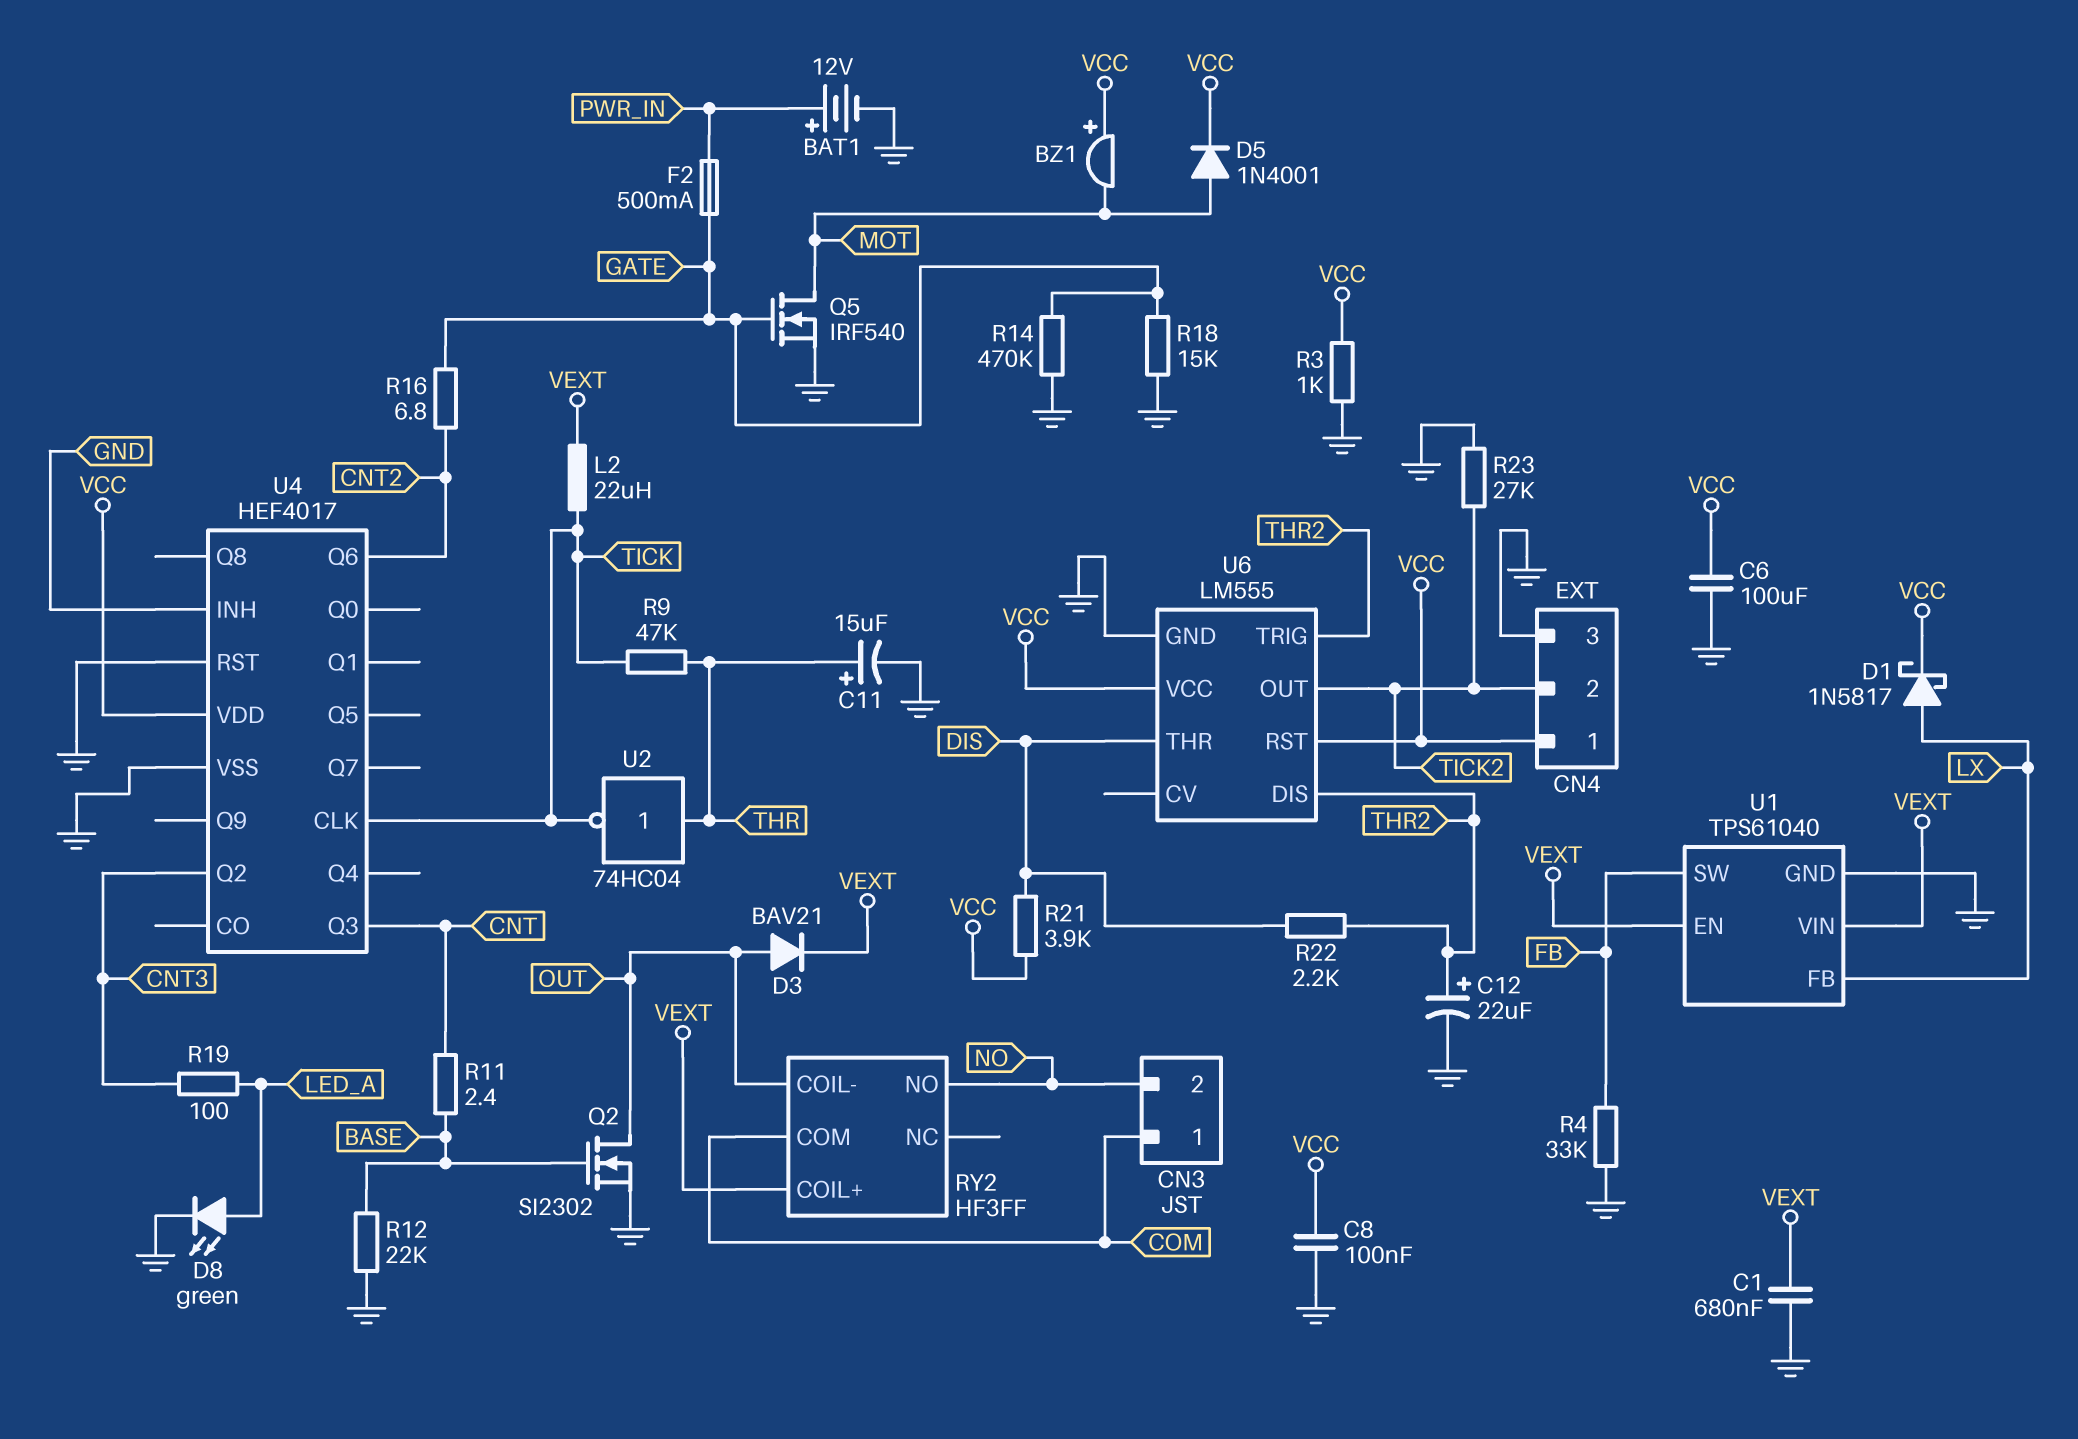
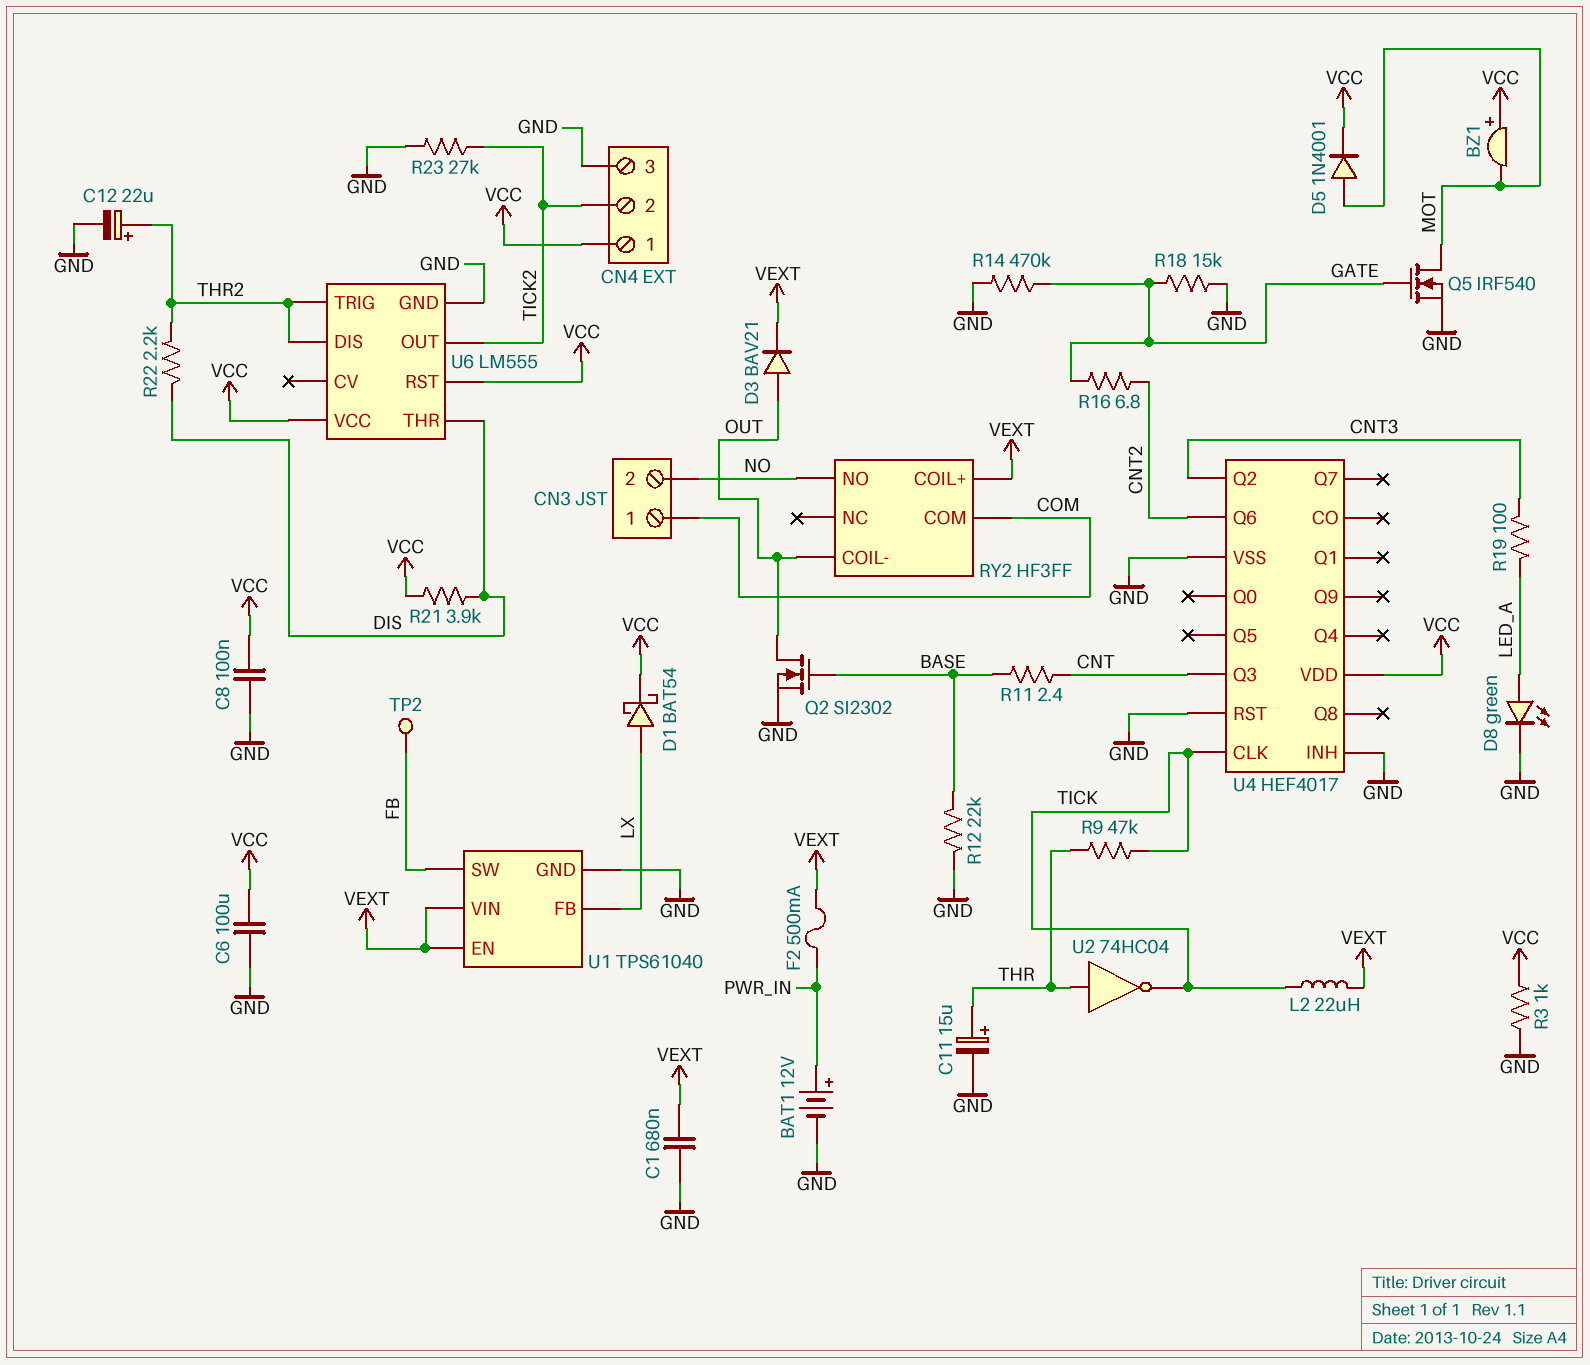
D1: schottky 1N5817 (A LX, K VCC) -> schottky BAT54 (A LX, K VCC)
F2: 500mA (GATE, PWR_IN) -> 500mA (PWR_IN, VEXT)
R4: 33k (FB, GND) -> none
TP2: none -> test point (FB)

